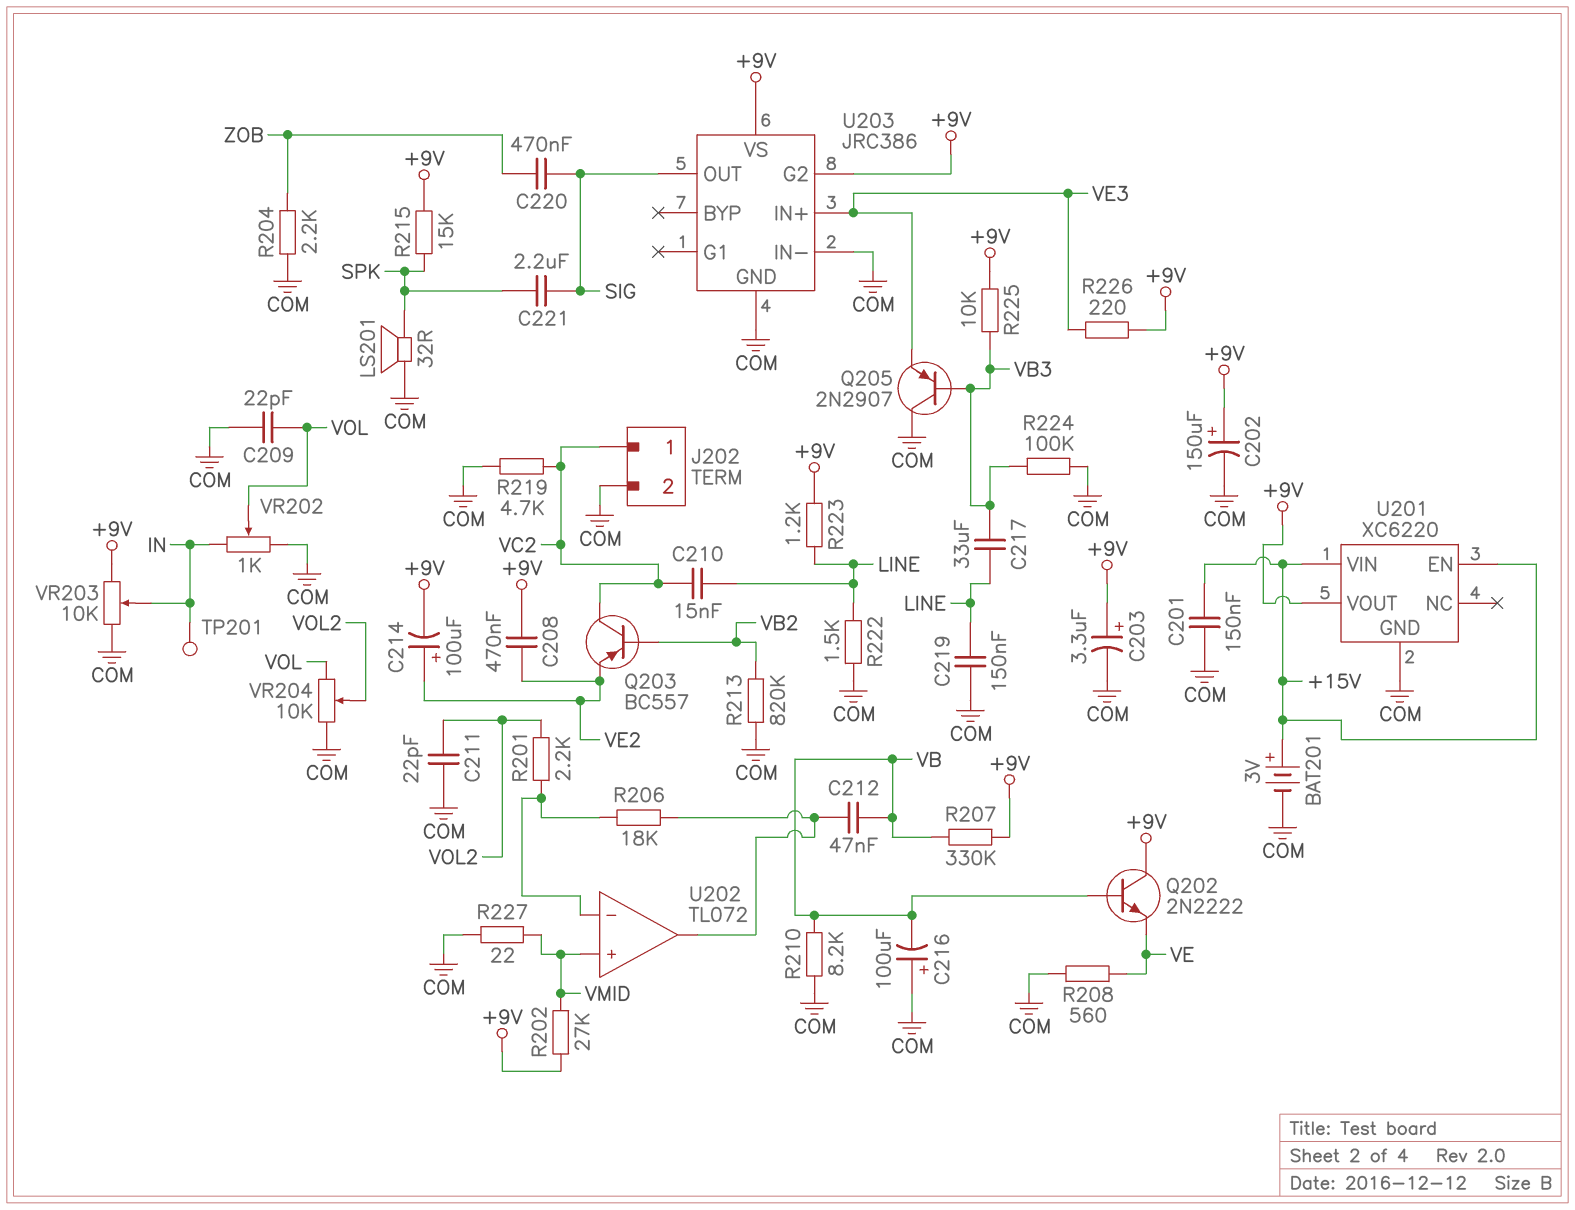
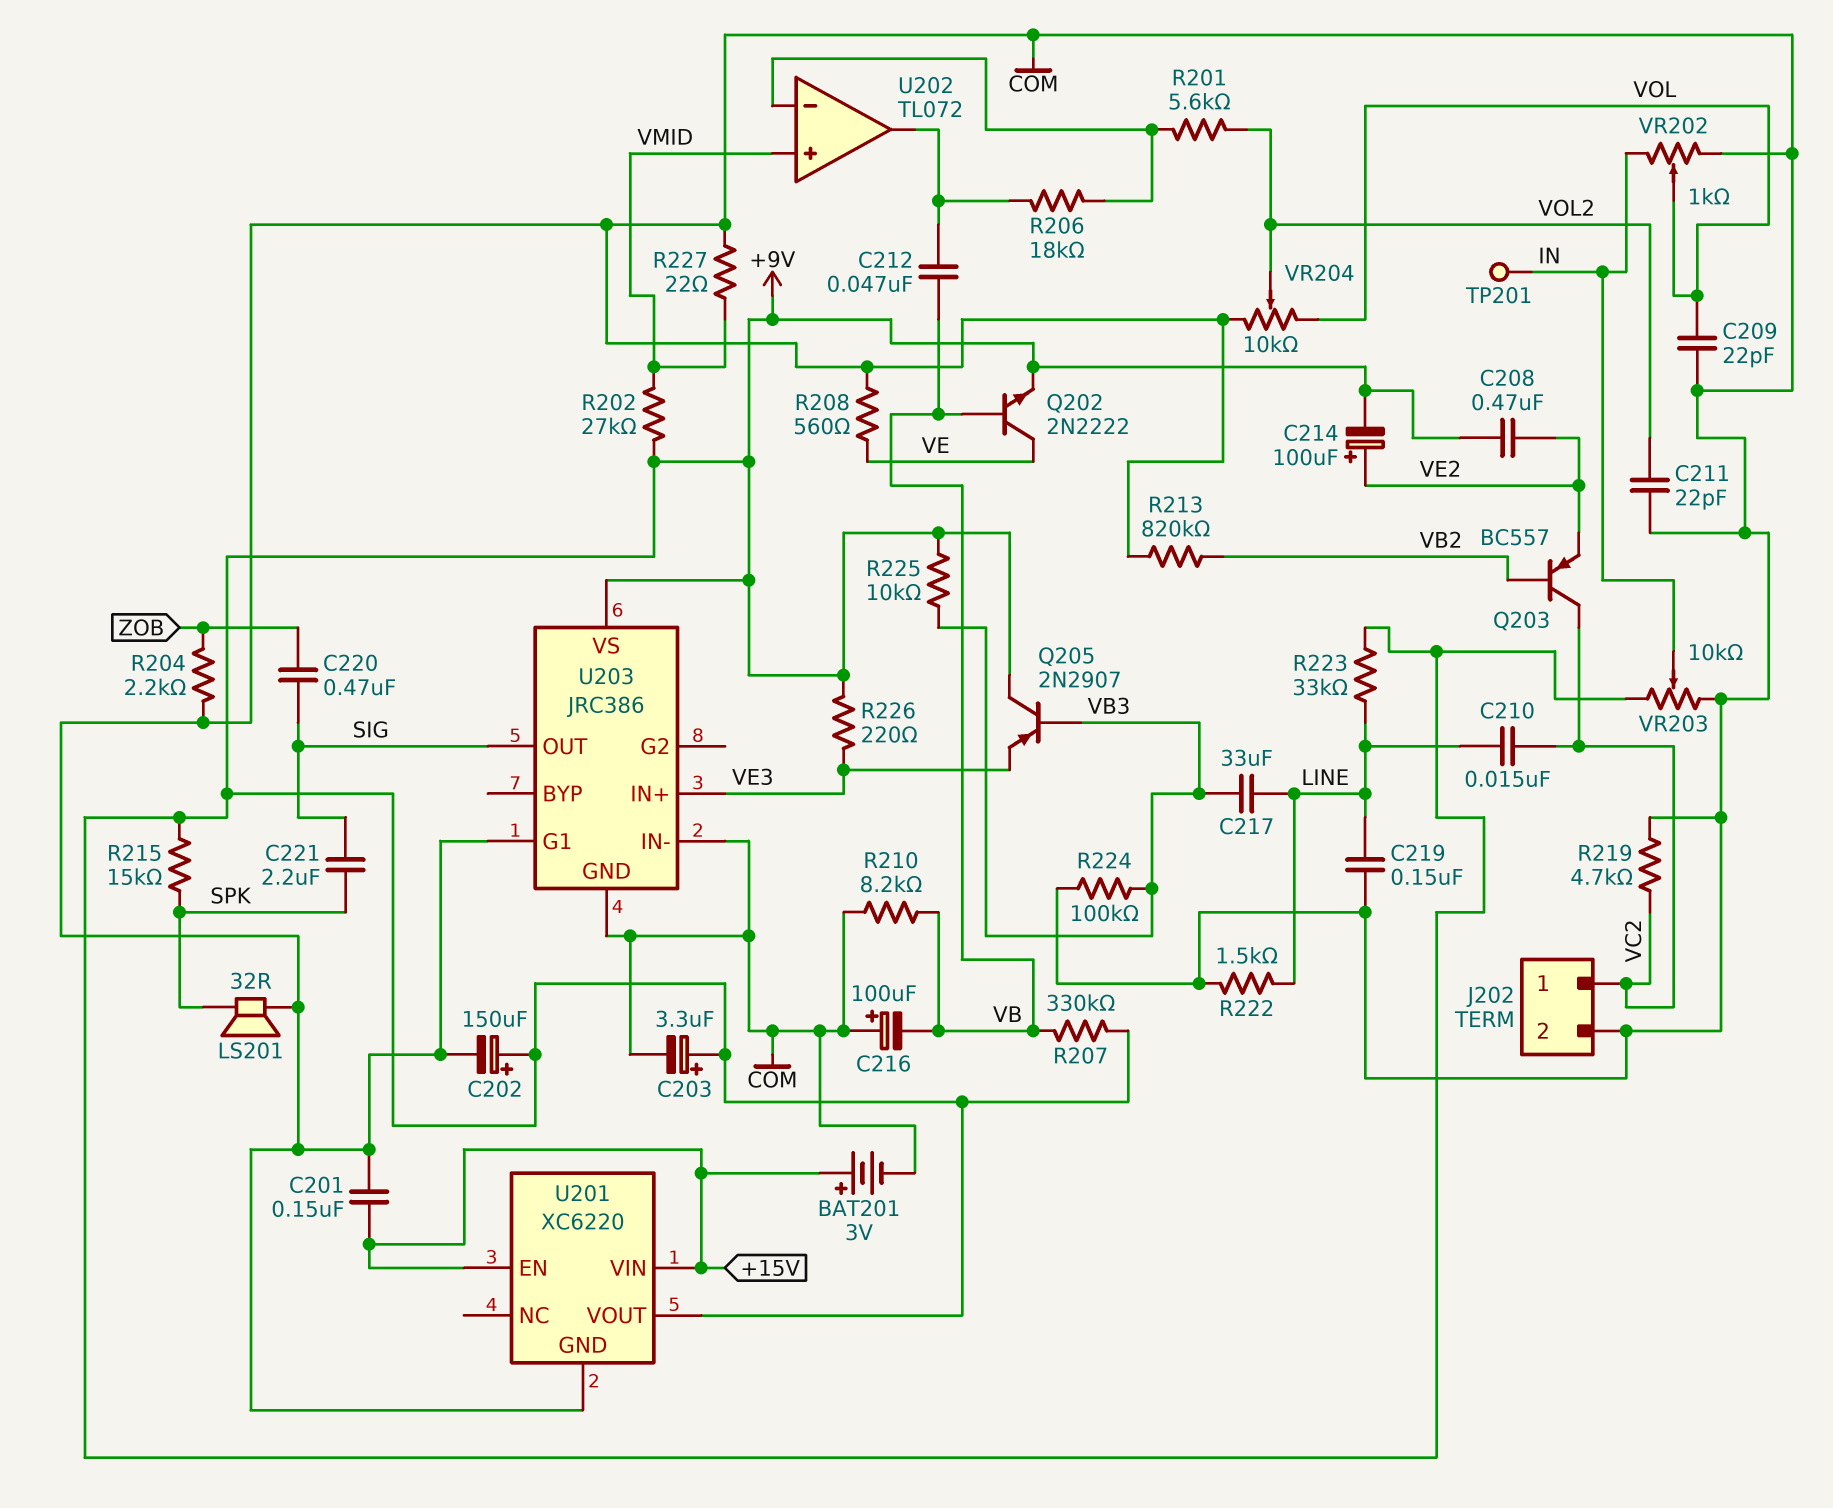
Q202: NPN 2N2222 (B VB, C +9V, E VE) -> NPN 2N2222 (B VB, C VE, E +9V)
Q205: PNP 2N2907 (B VB3, C COM, E VE3) -> PNP 2N2907 (B VB3, C +9V, E VE3)
R201: 2.2k (U202/in-, VOL2) -> 5.6k (U202/in-, VOL2)
R223: 1.2k (+9V, LINE) -> 33k (+9V, LINE)
U203 pin G1: none -> COM
U203 pin G2: +9V -> none

